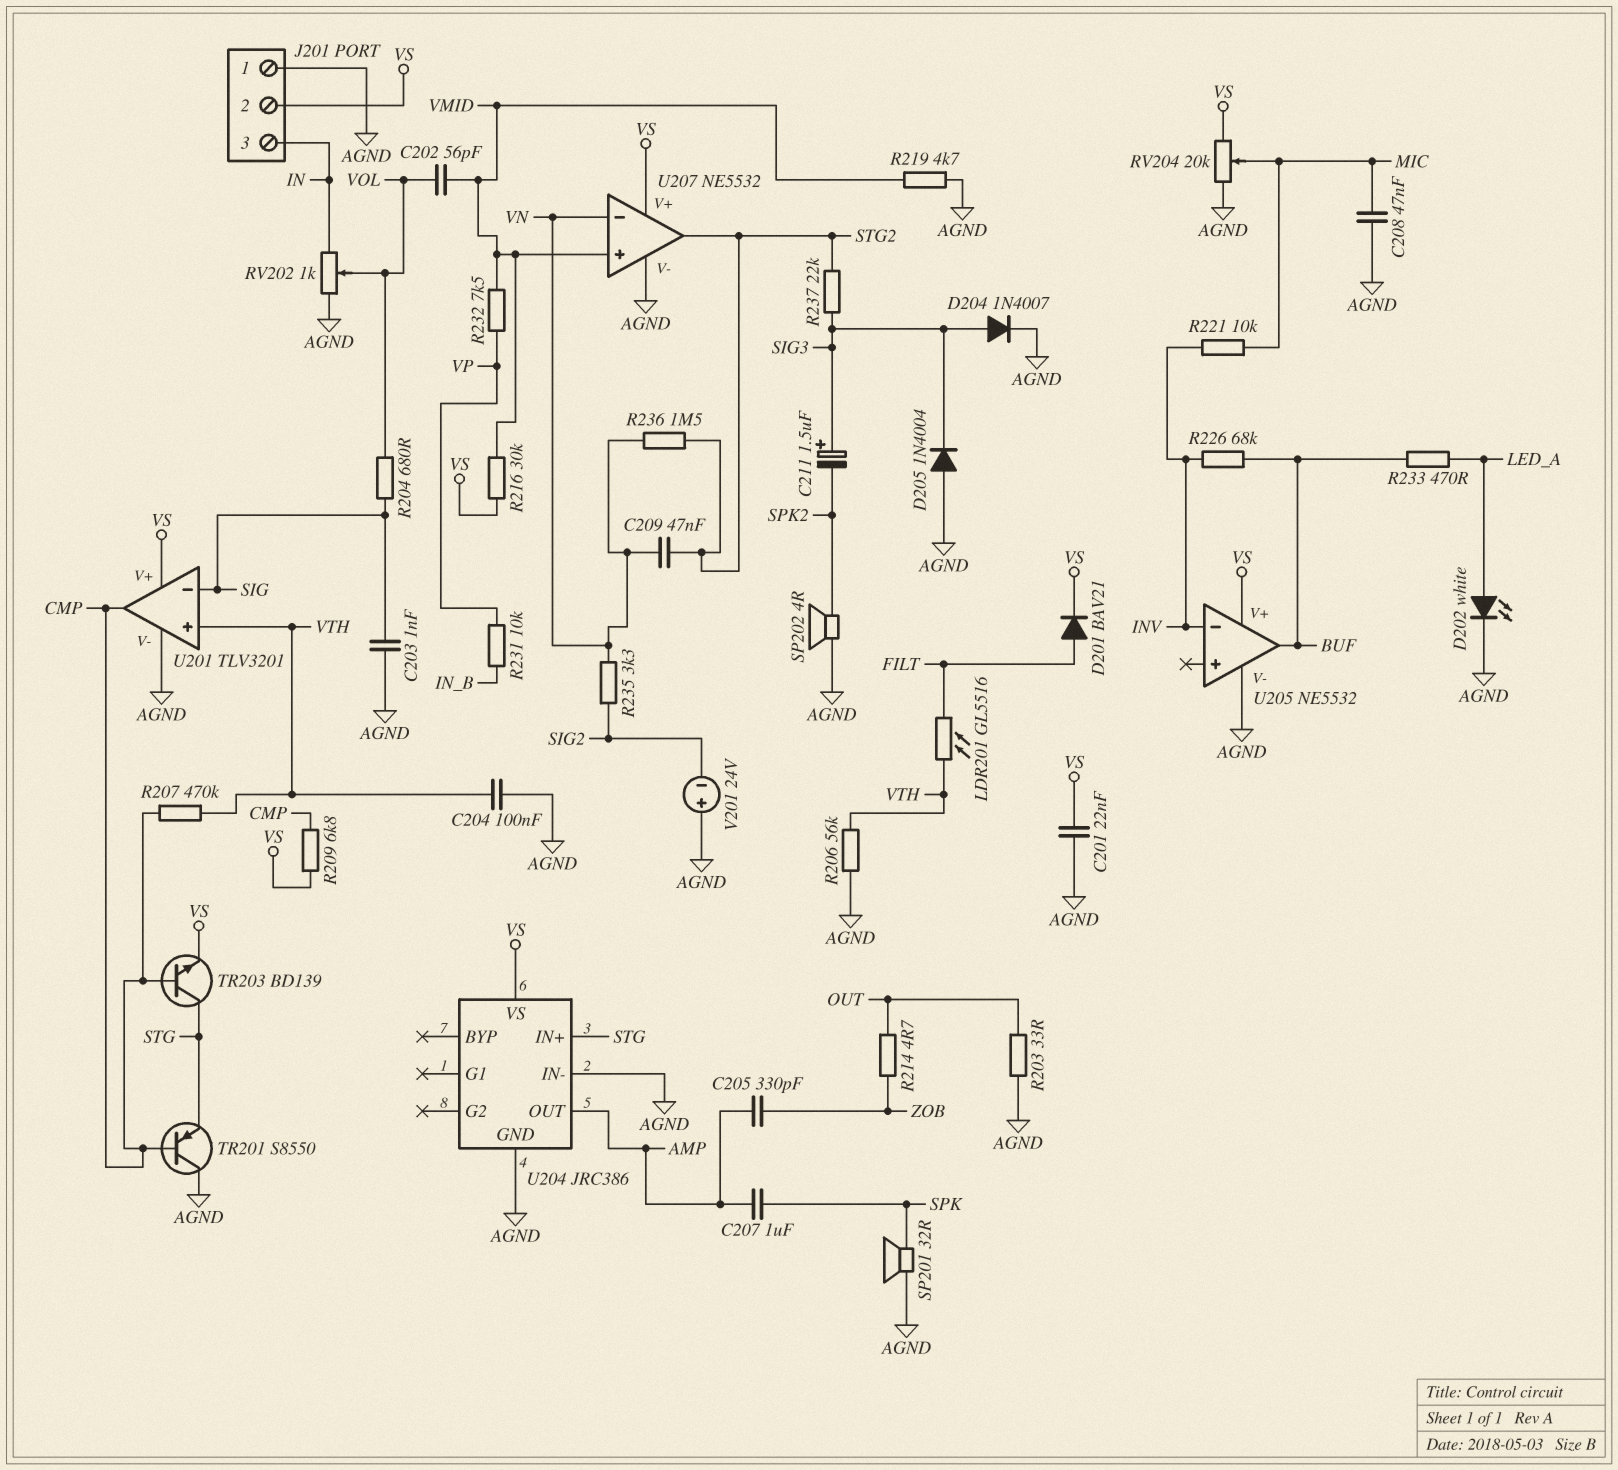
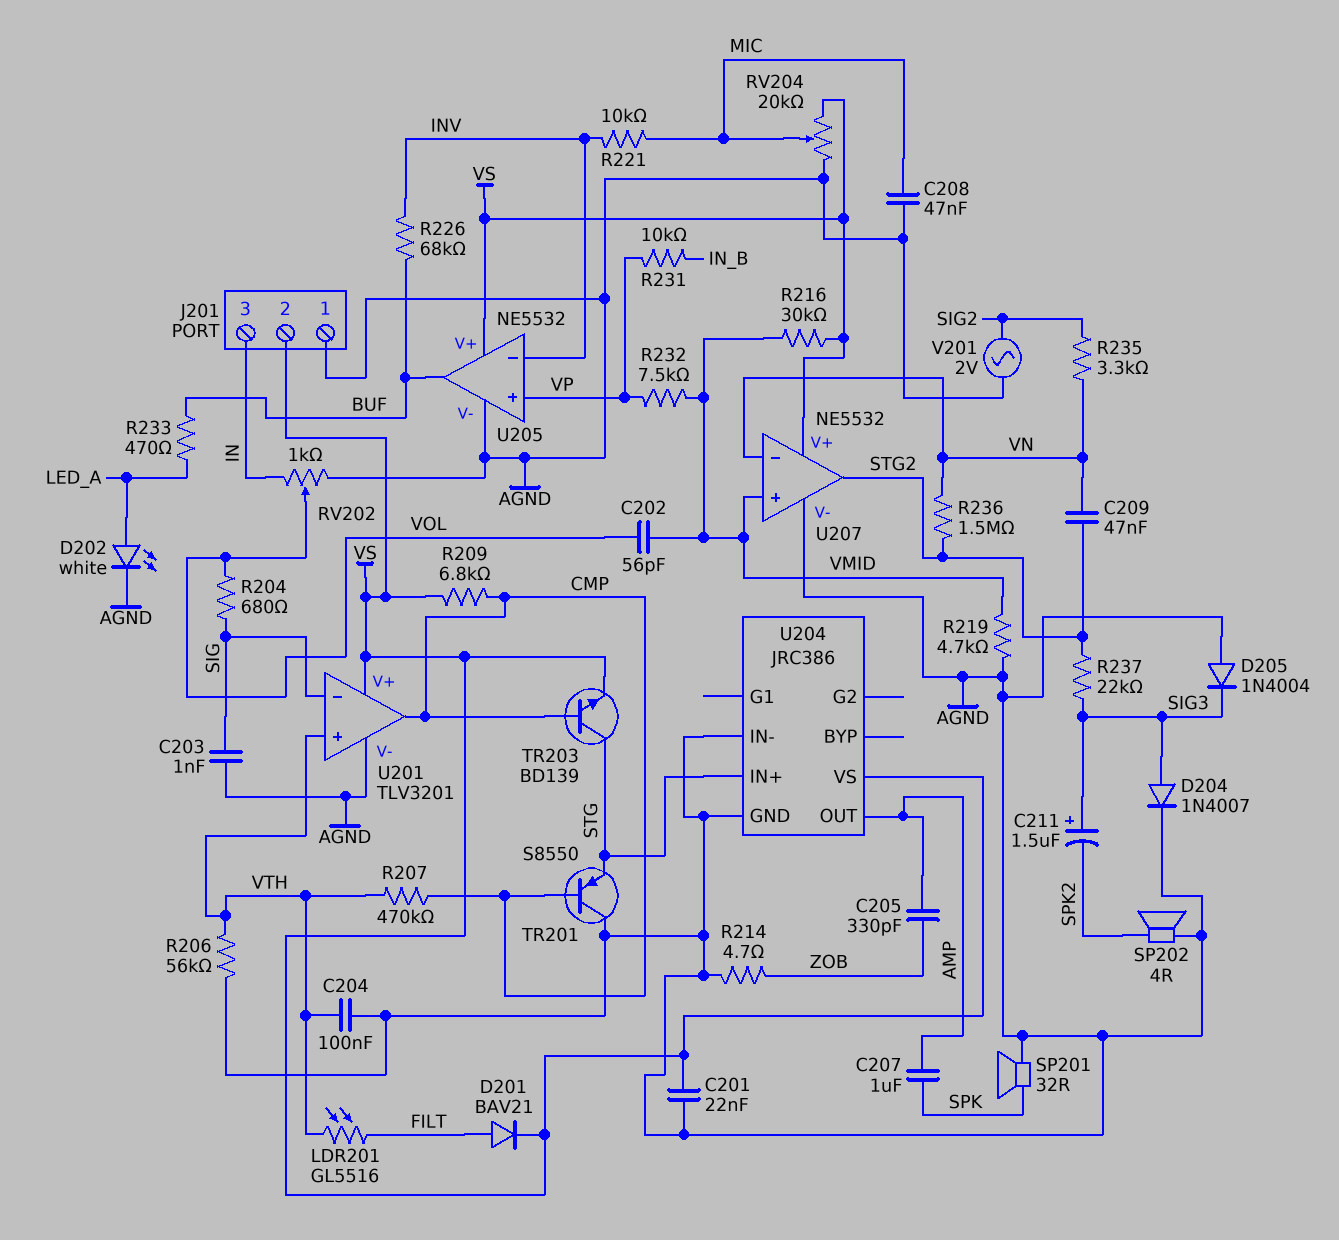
R203: 33 (AGND, OUT) -> none
R214: 4.7 (OUT, ZOB) -> 4.7 (AGND, ZOB)
U205 pin in+: none -> VP
V201: 24V (plus AGND, minus SIG2) -> AC 2V (AGND, SIG2)

